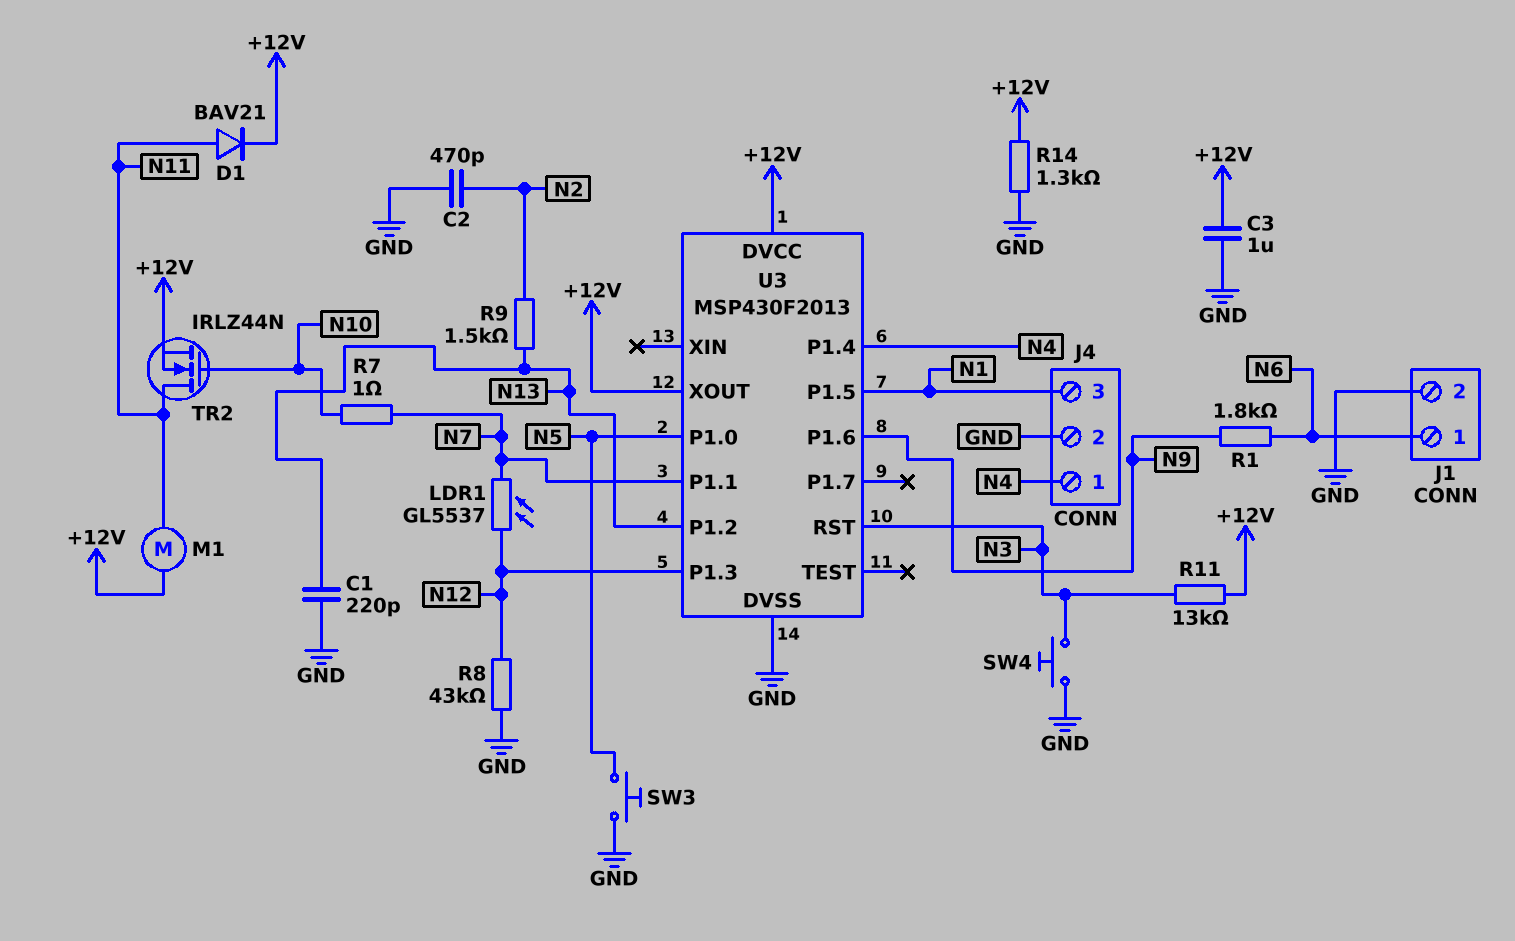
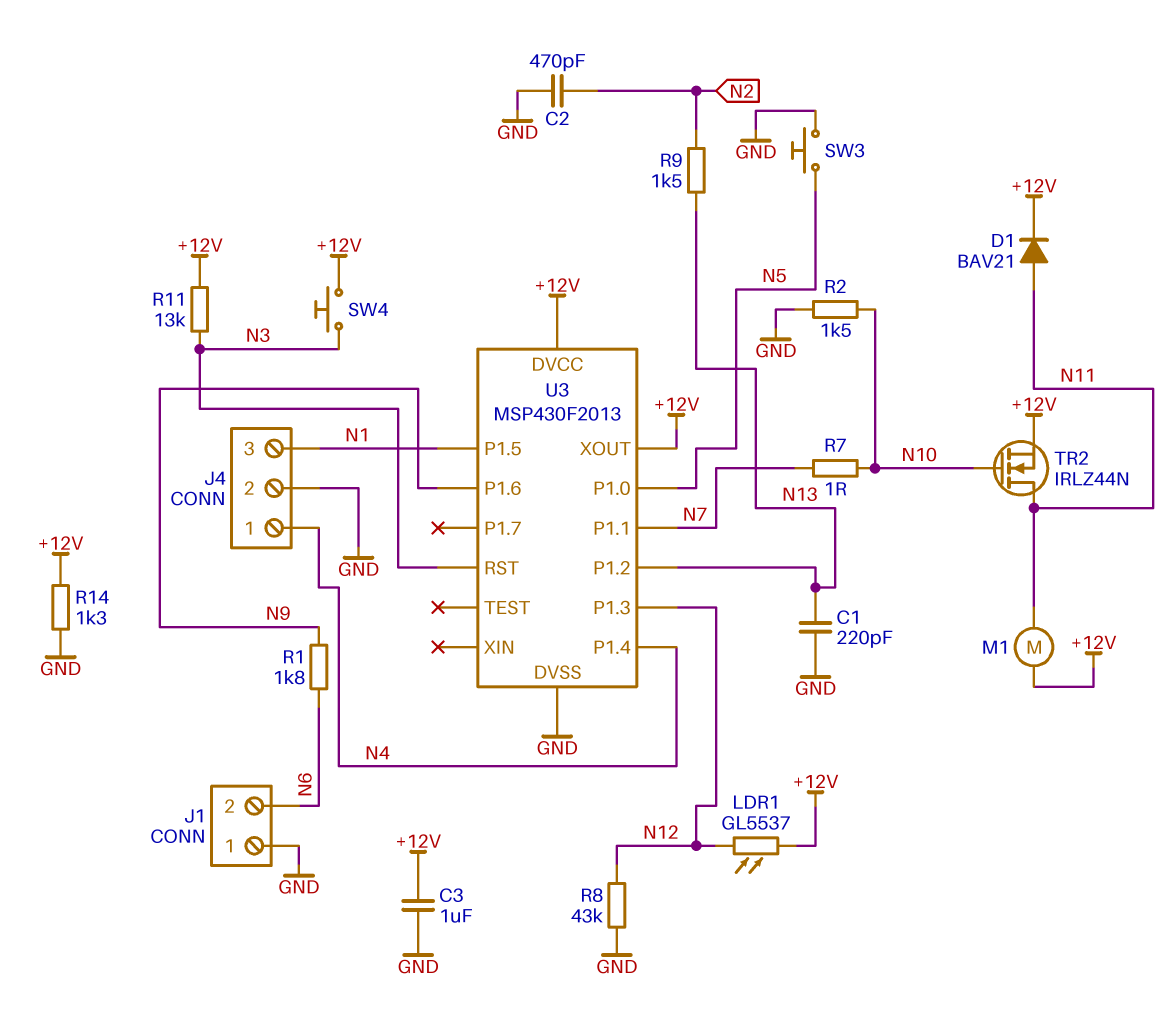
J1 pin 1: N6 -> GND
J1 pin 2: GND -> N6
LDR1: GL5537 (N7, N12) -> GL5537 (+12V, N12)
R2: none -> 1.5k (GND, N10)
SW4: button (GND, N3) -> button (+12V, N3)

